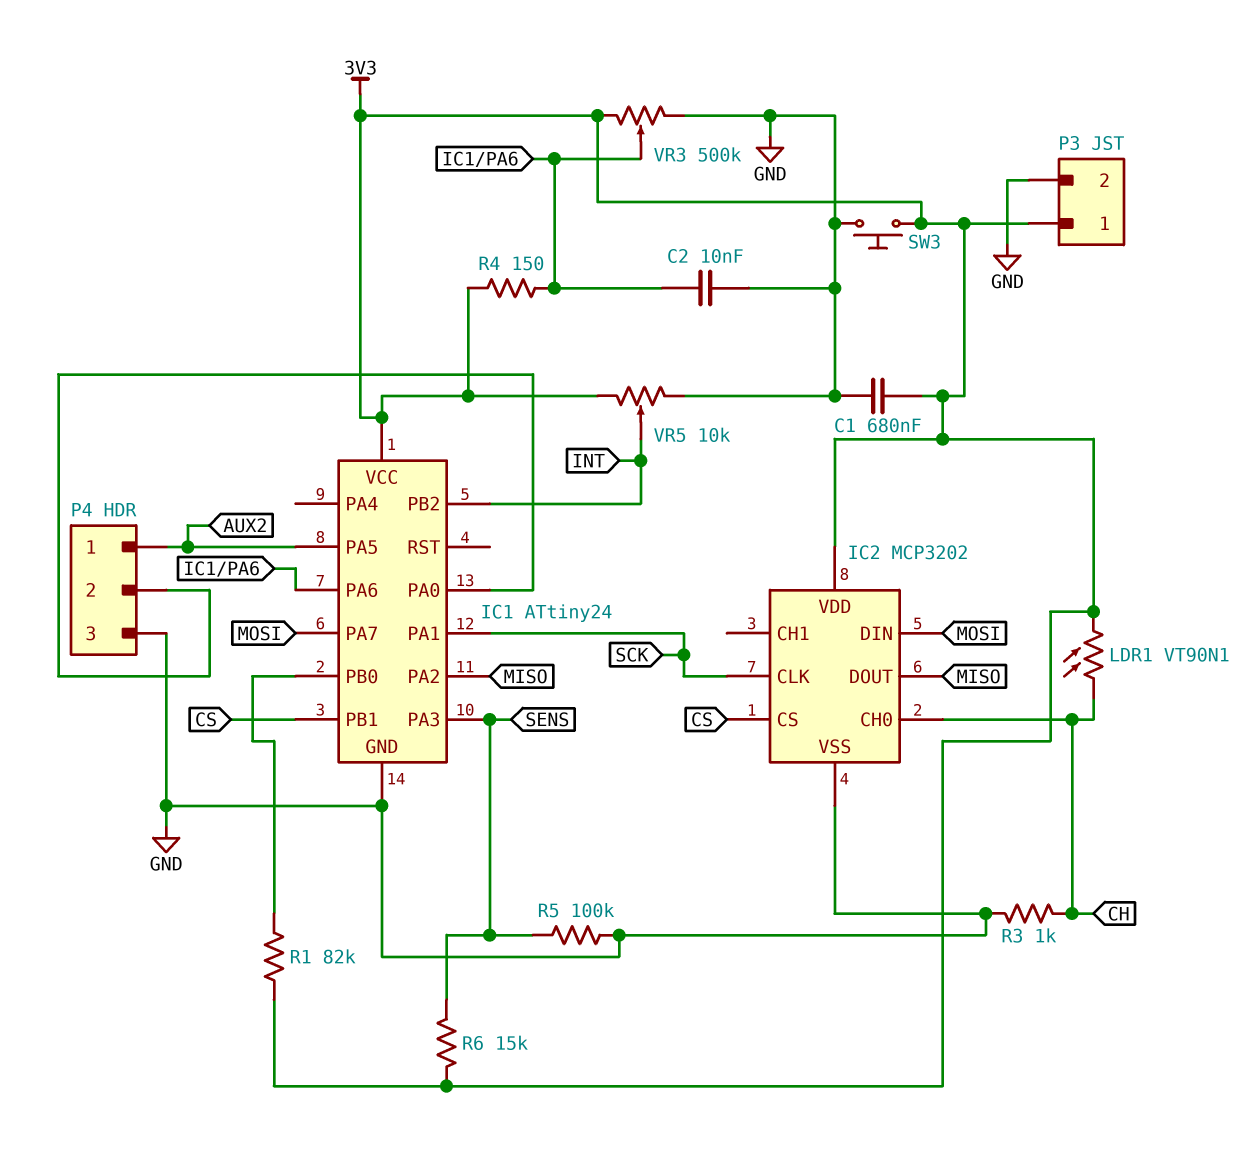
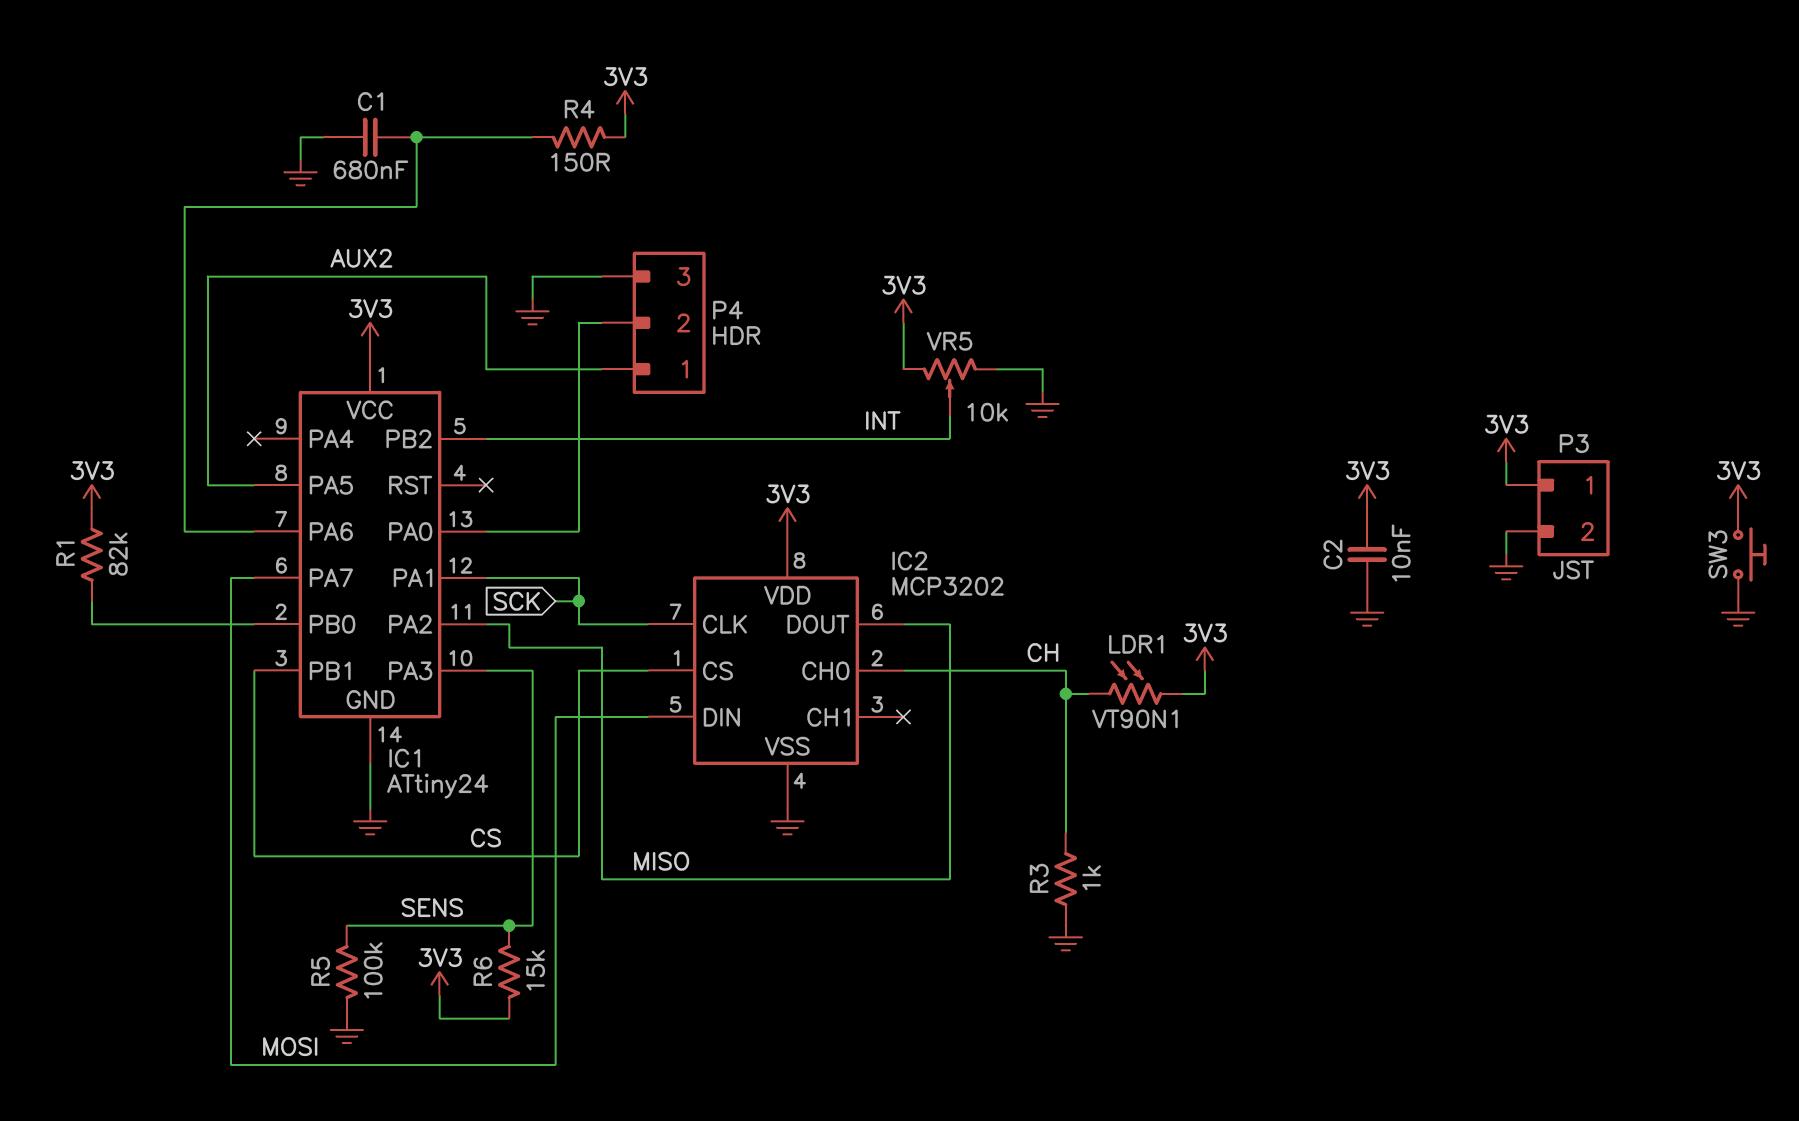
C1: 680nF (3V3, GND) -> 680nF (GND, IC1/PA6)
C2: 10nF (GND, IC1/PA6) -> 10nF (3V3, GND)
VR3: 500k (3V3, GND, wiper IC1/PA6) -> none

